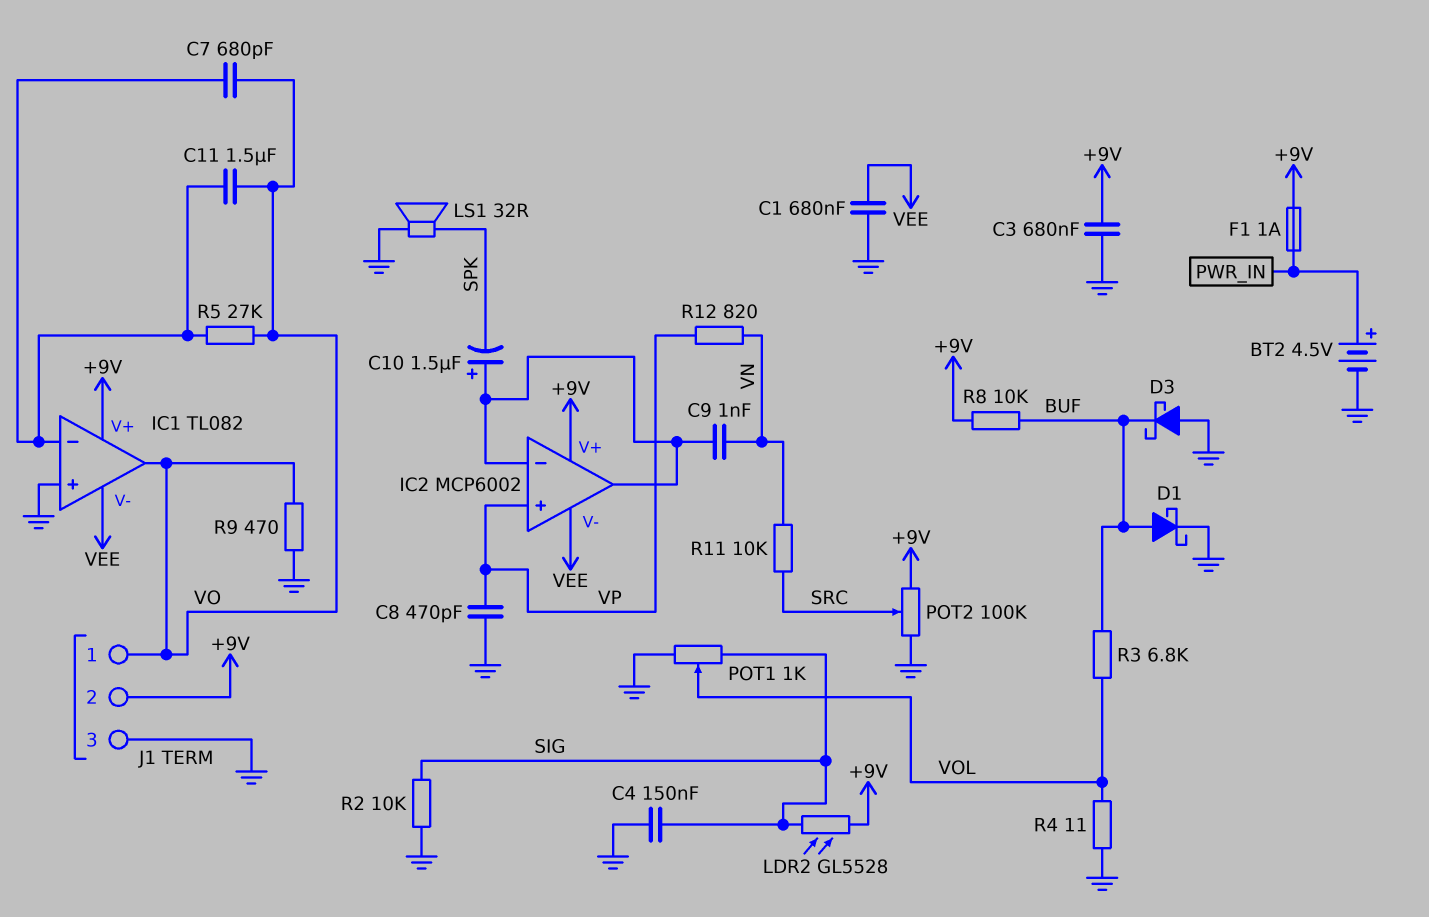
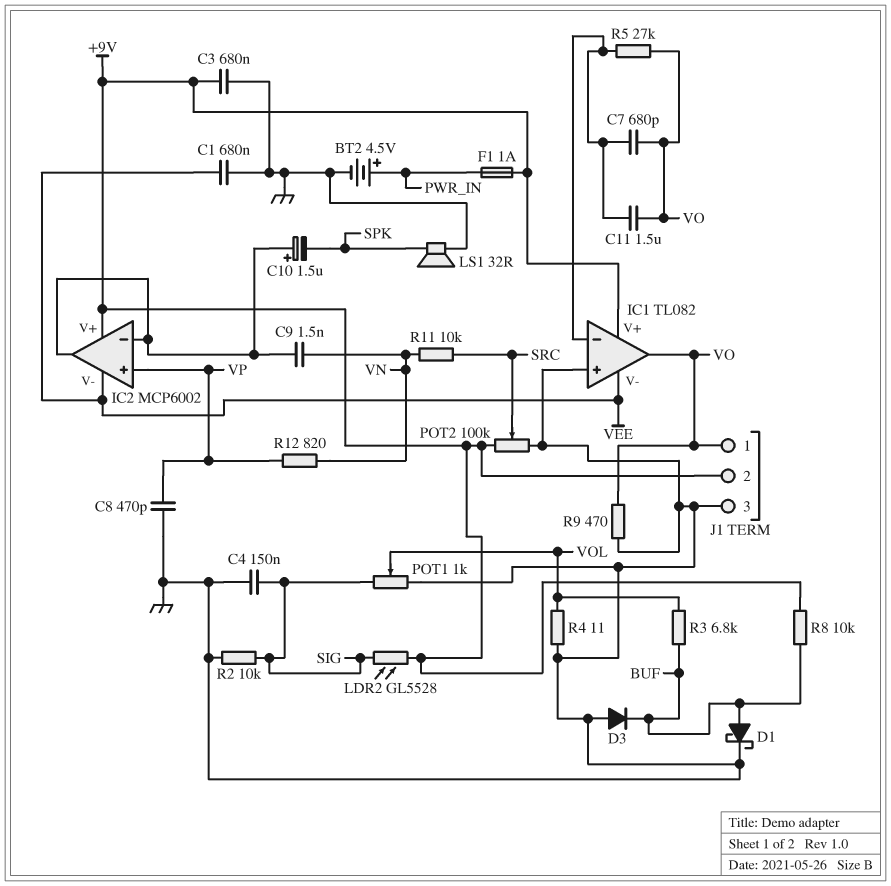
C9: 1nF (IC2/in-, VN) -> 1.5nF (IC2/in-, VN)
D3: schottky (A GND, K BUF) -> diode (A GND, K BUF)

